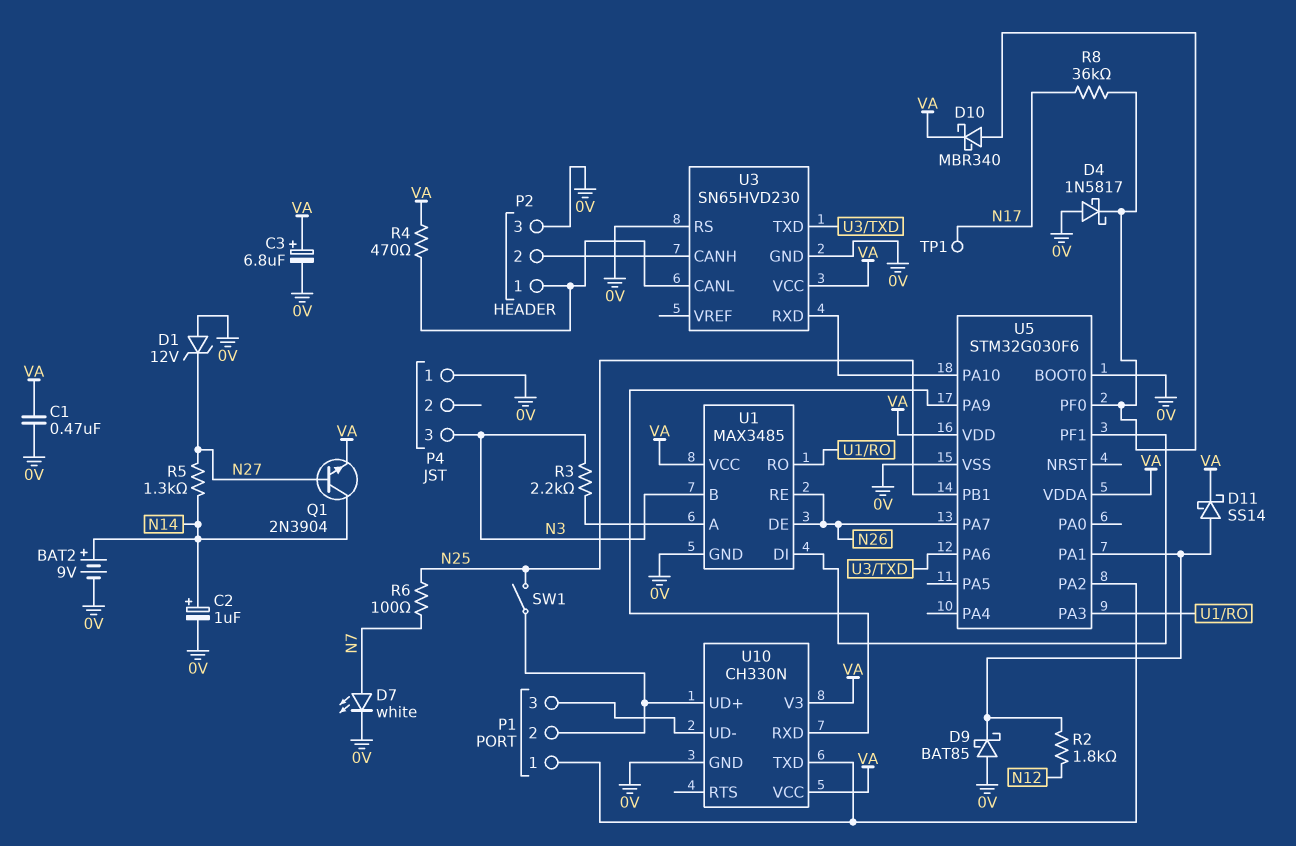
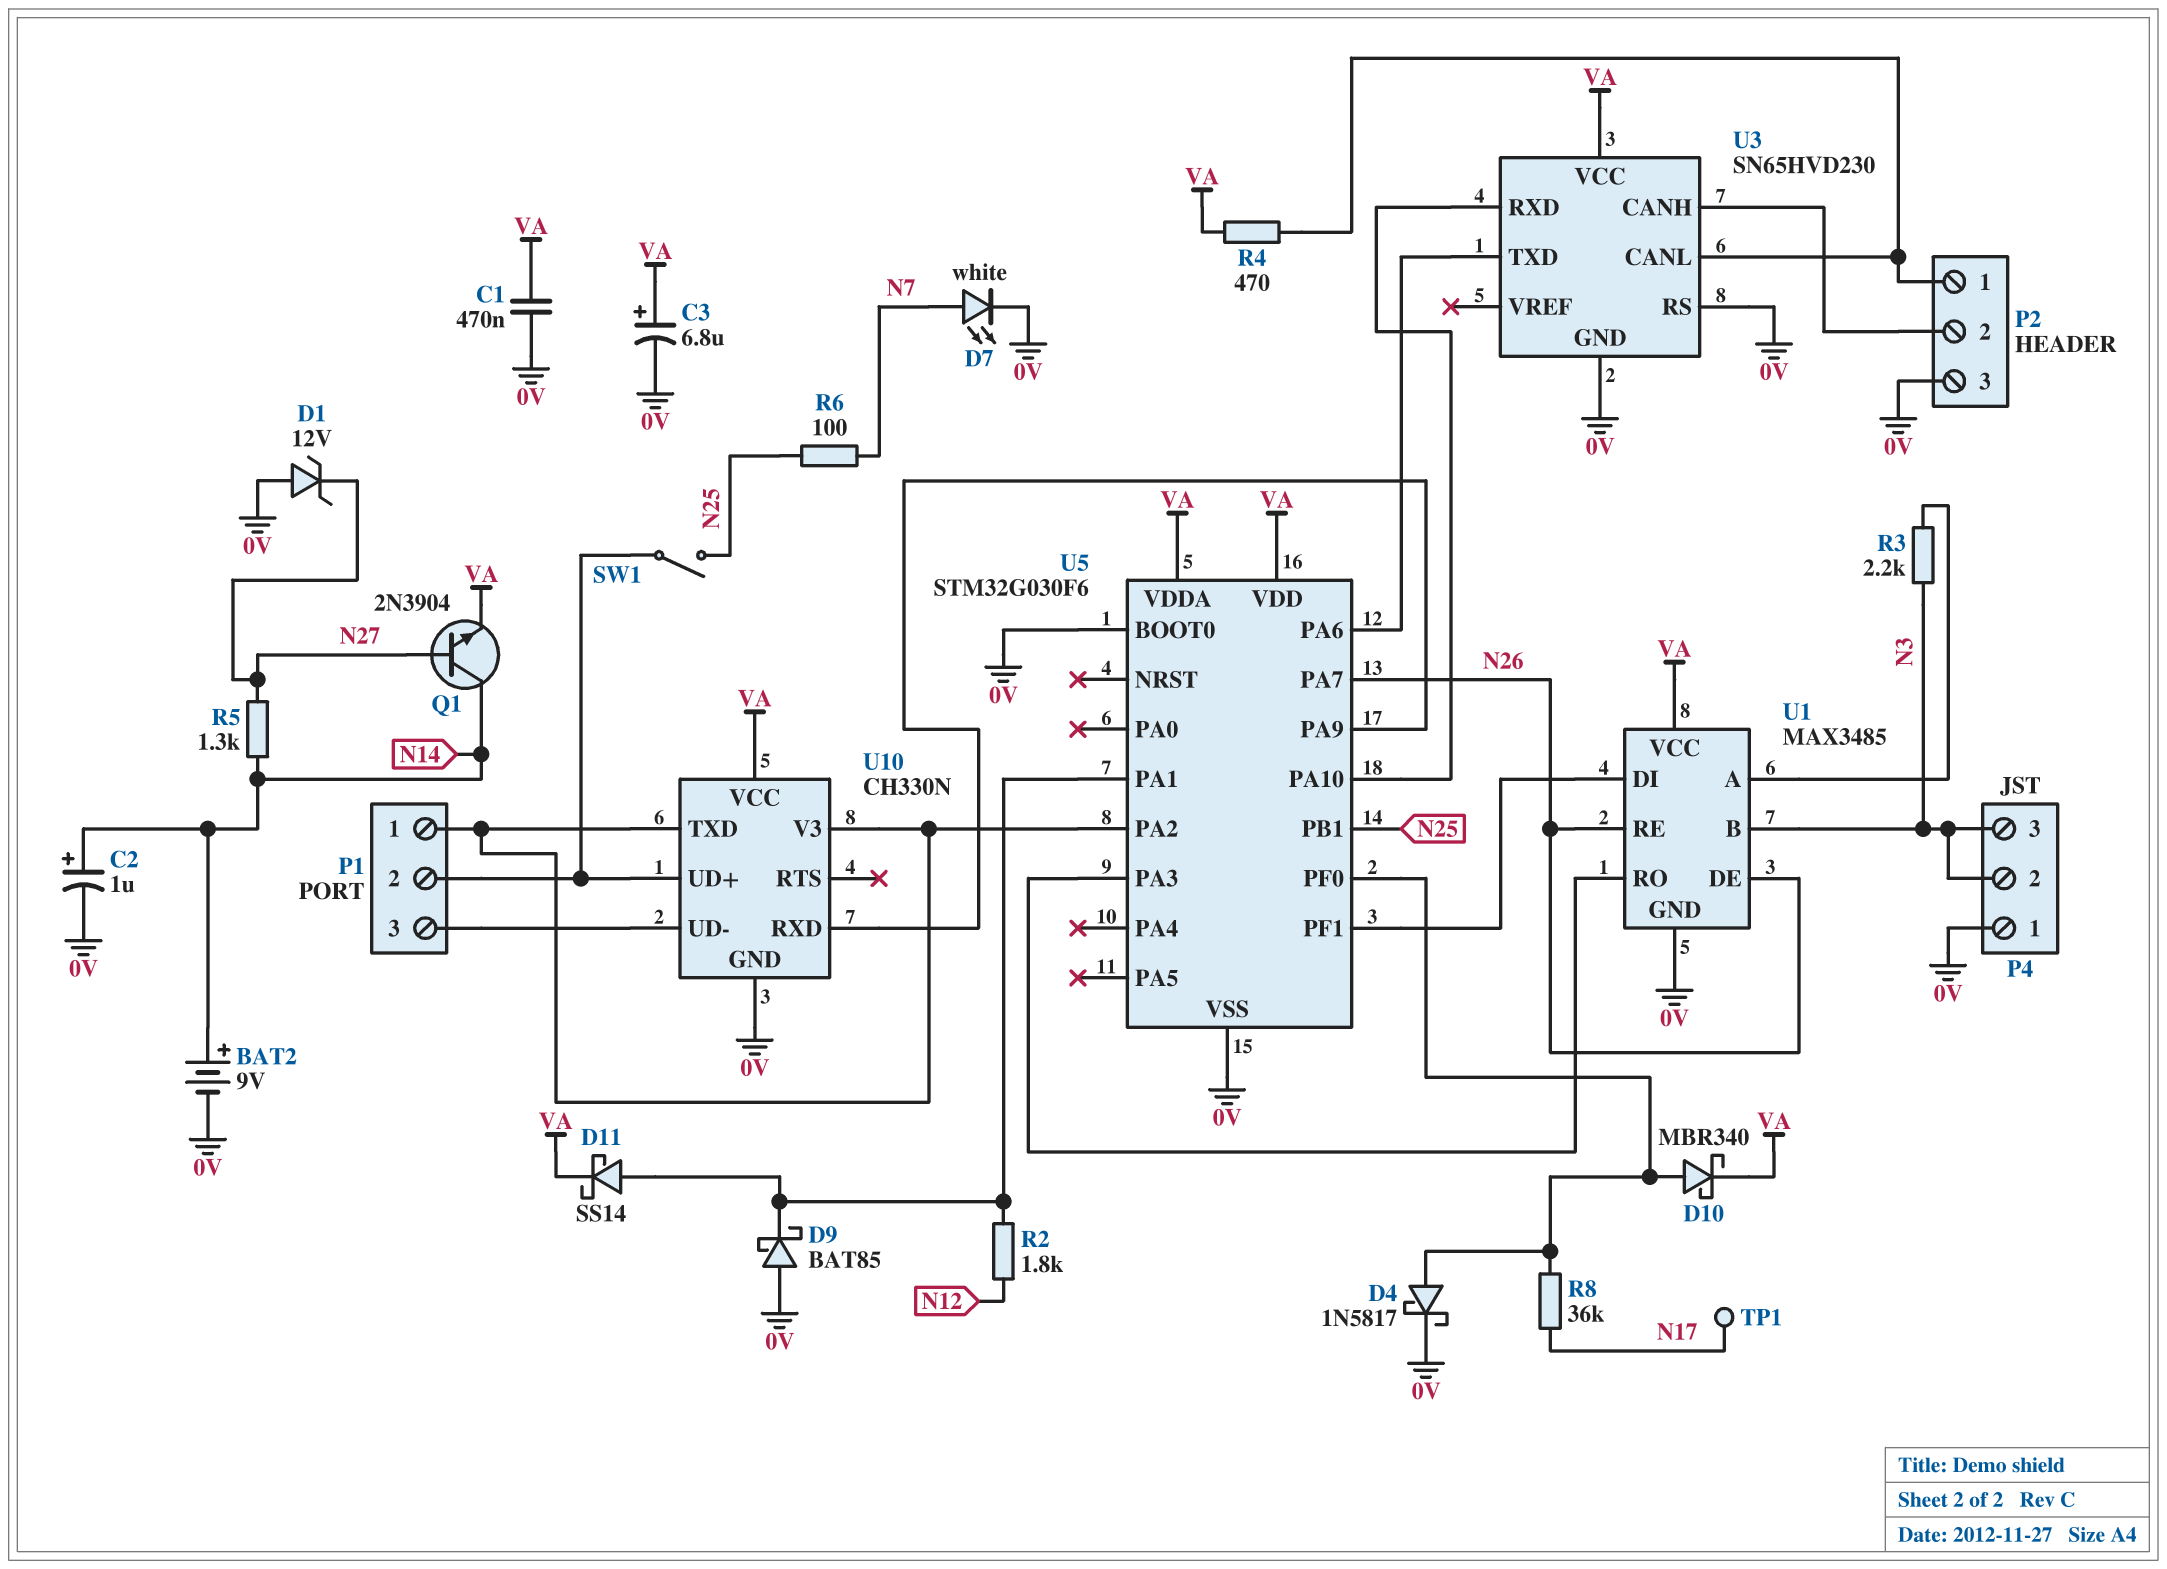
D4: schottky 1N5817 (A 0V, K U5/PF0) -> schottky 1N5817 (A U5/PF0, K 0V)
P4 pin 2: none -> N3
U10 pin V3: VA -> P1/1

